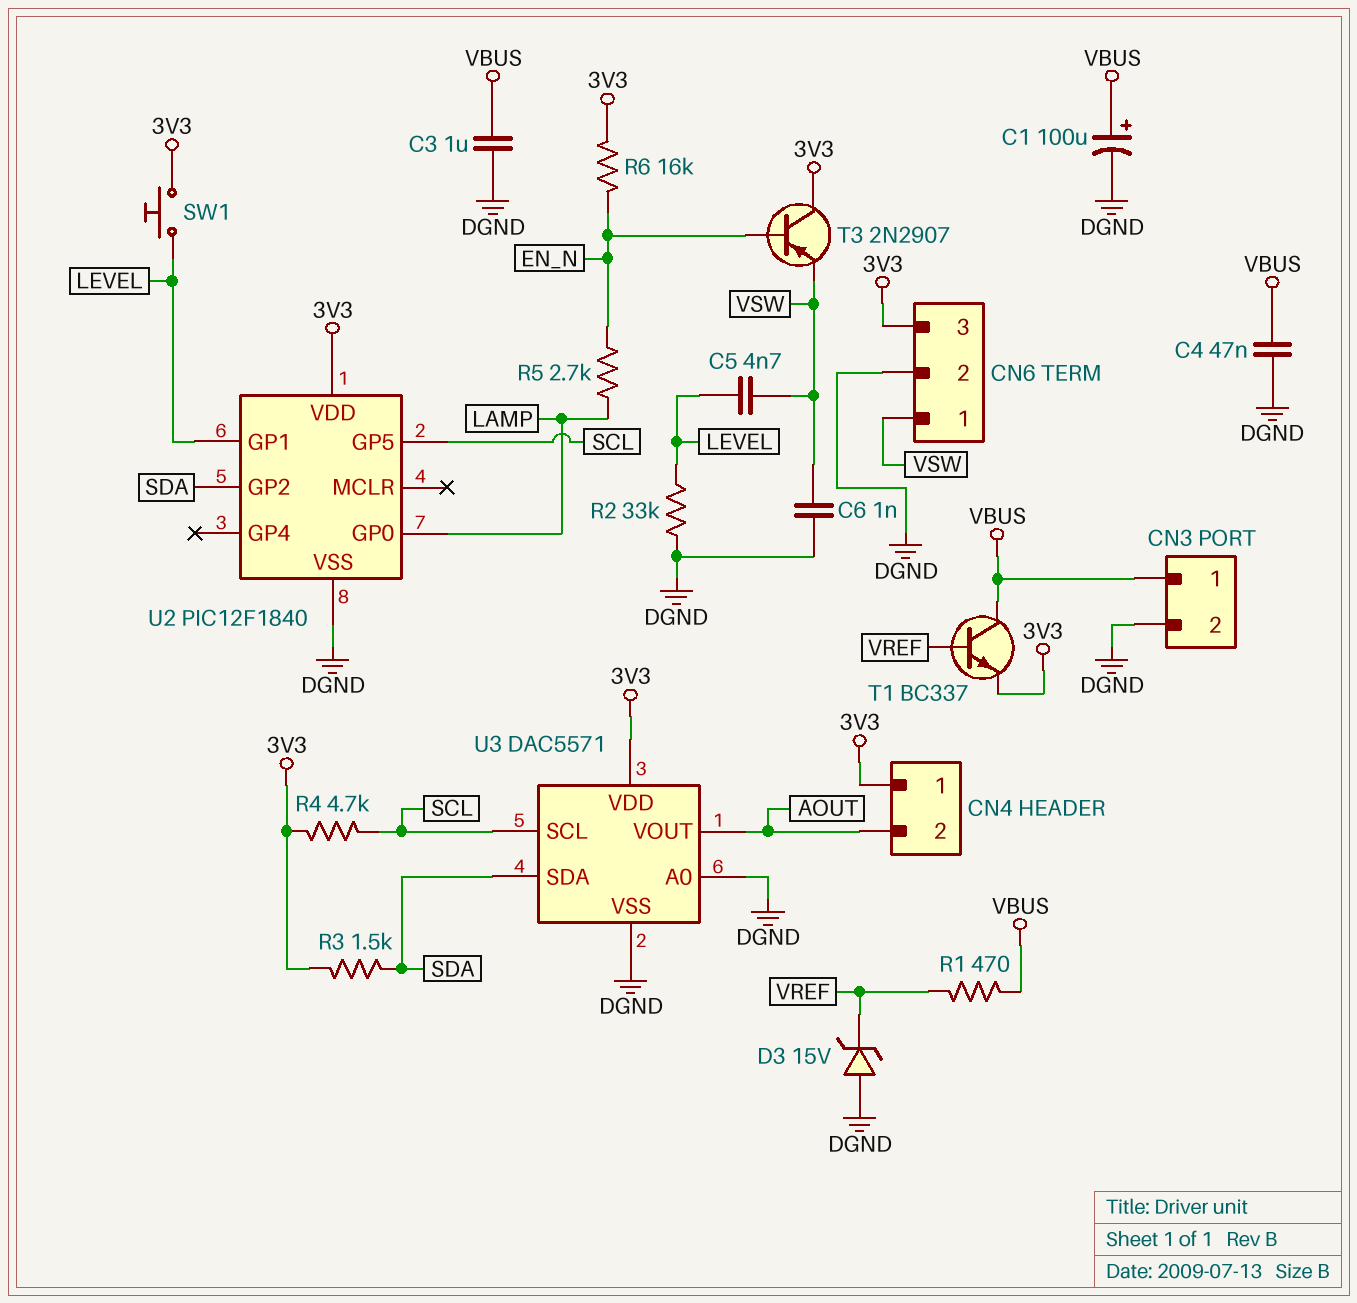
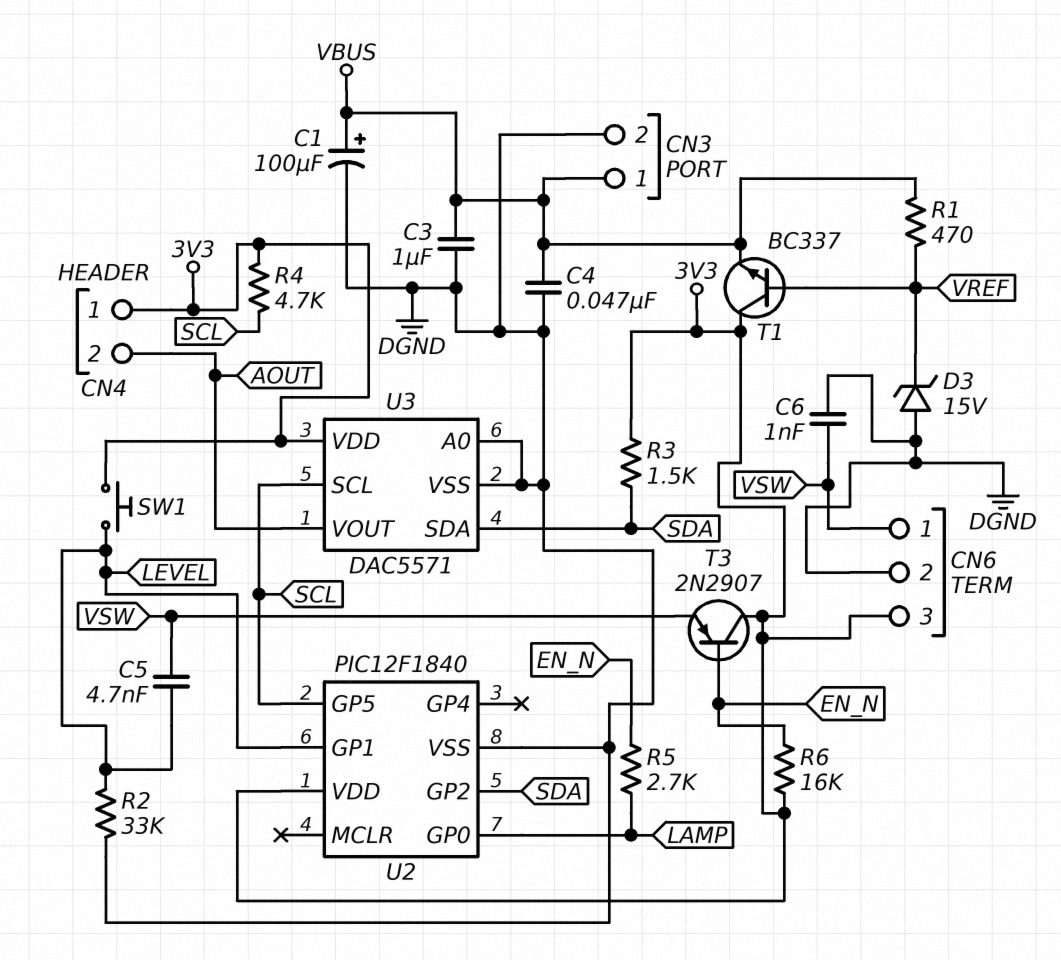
T1: NPN BC337 (B VREF, C VBUS, E 3V3) -> NPN BC337 (B VREF, C 3V3, E VBUS)

